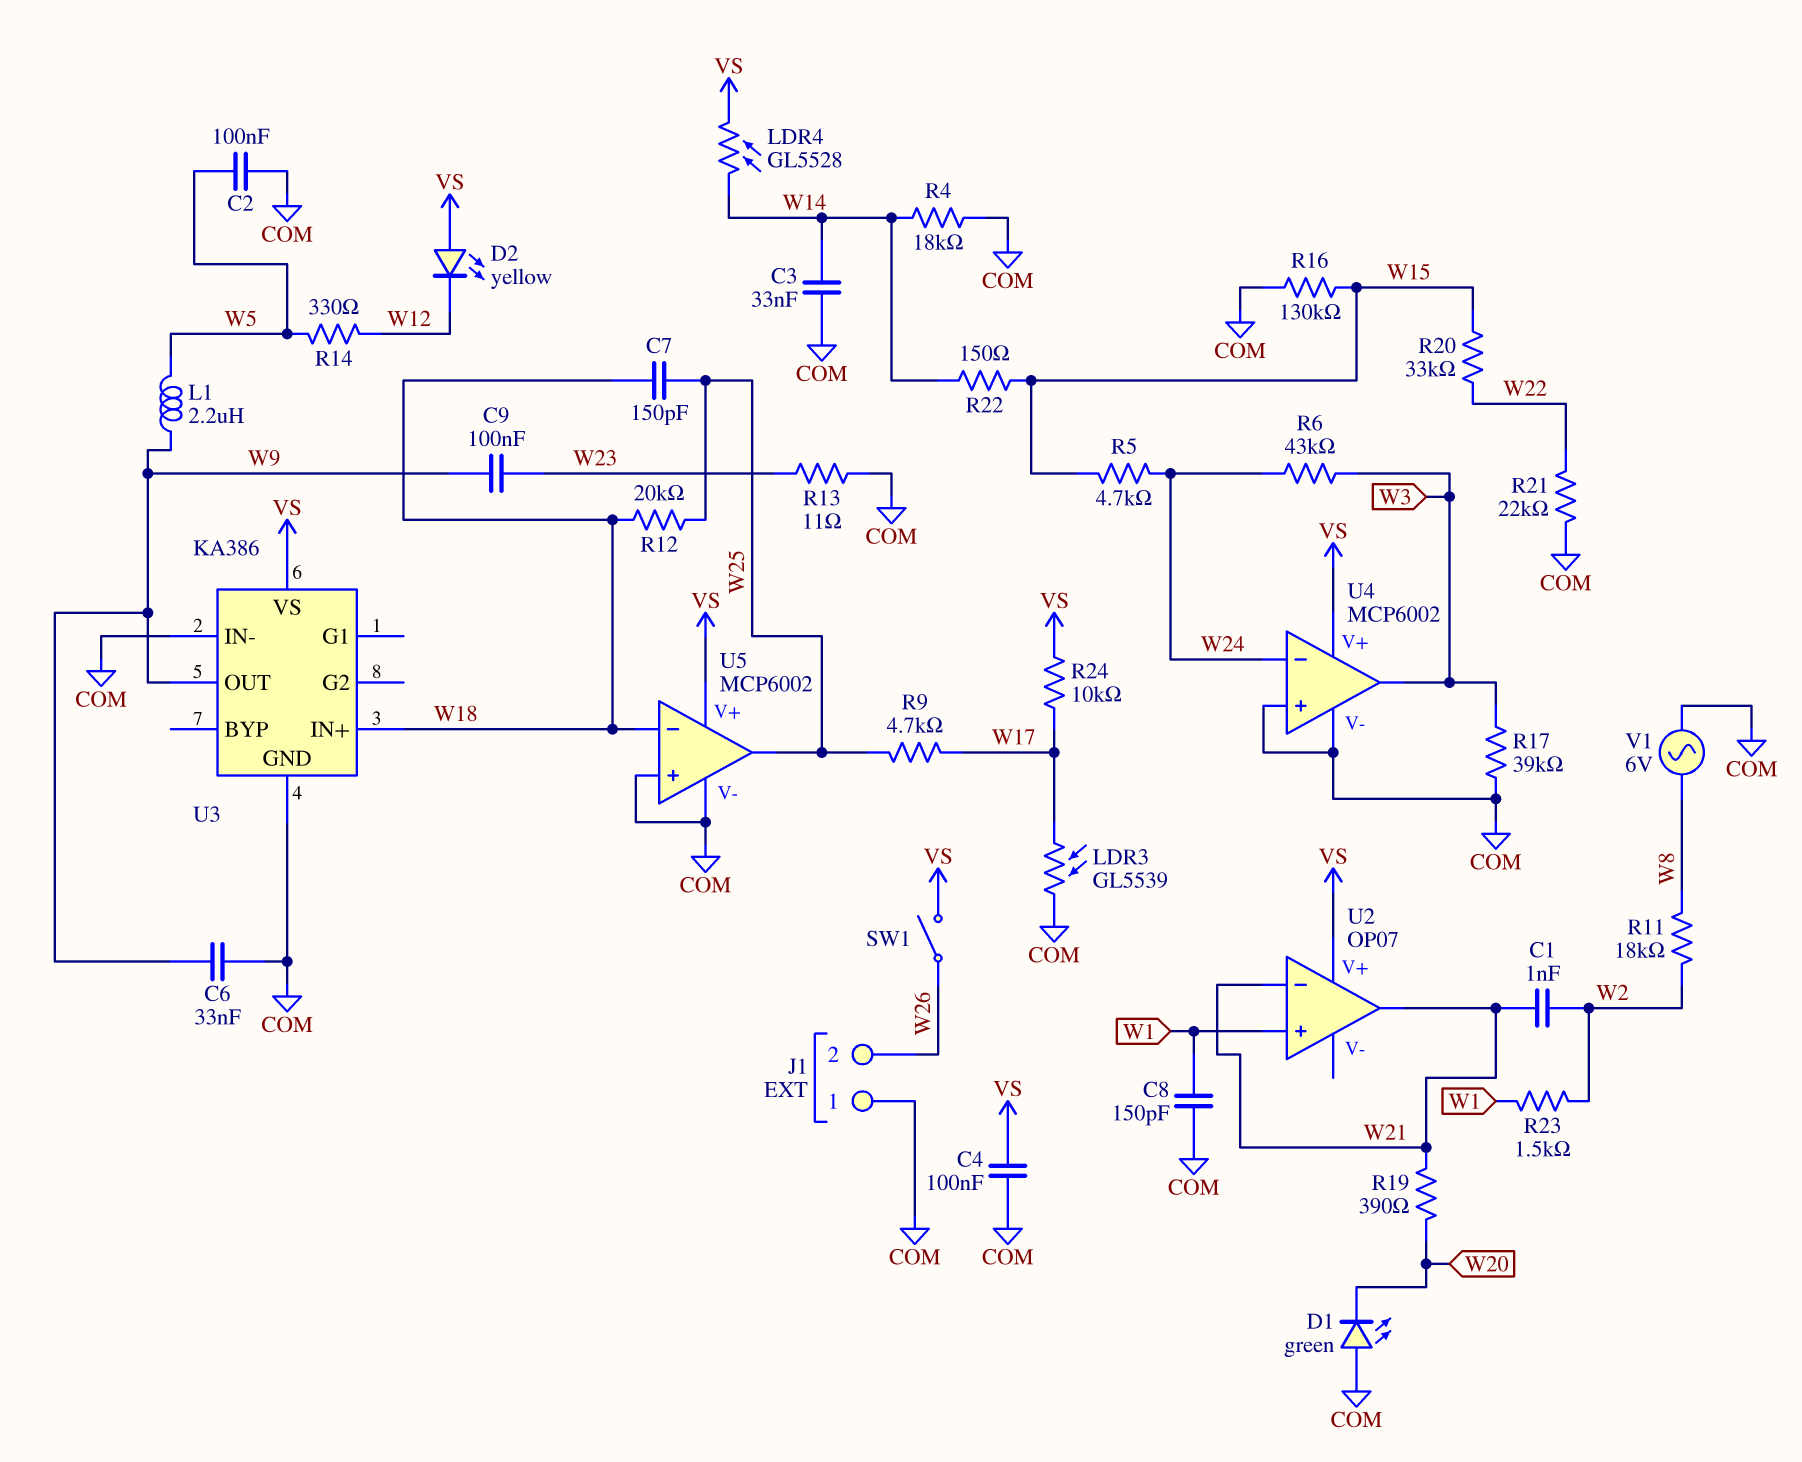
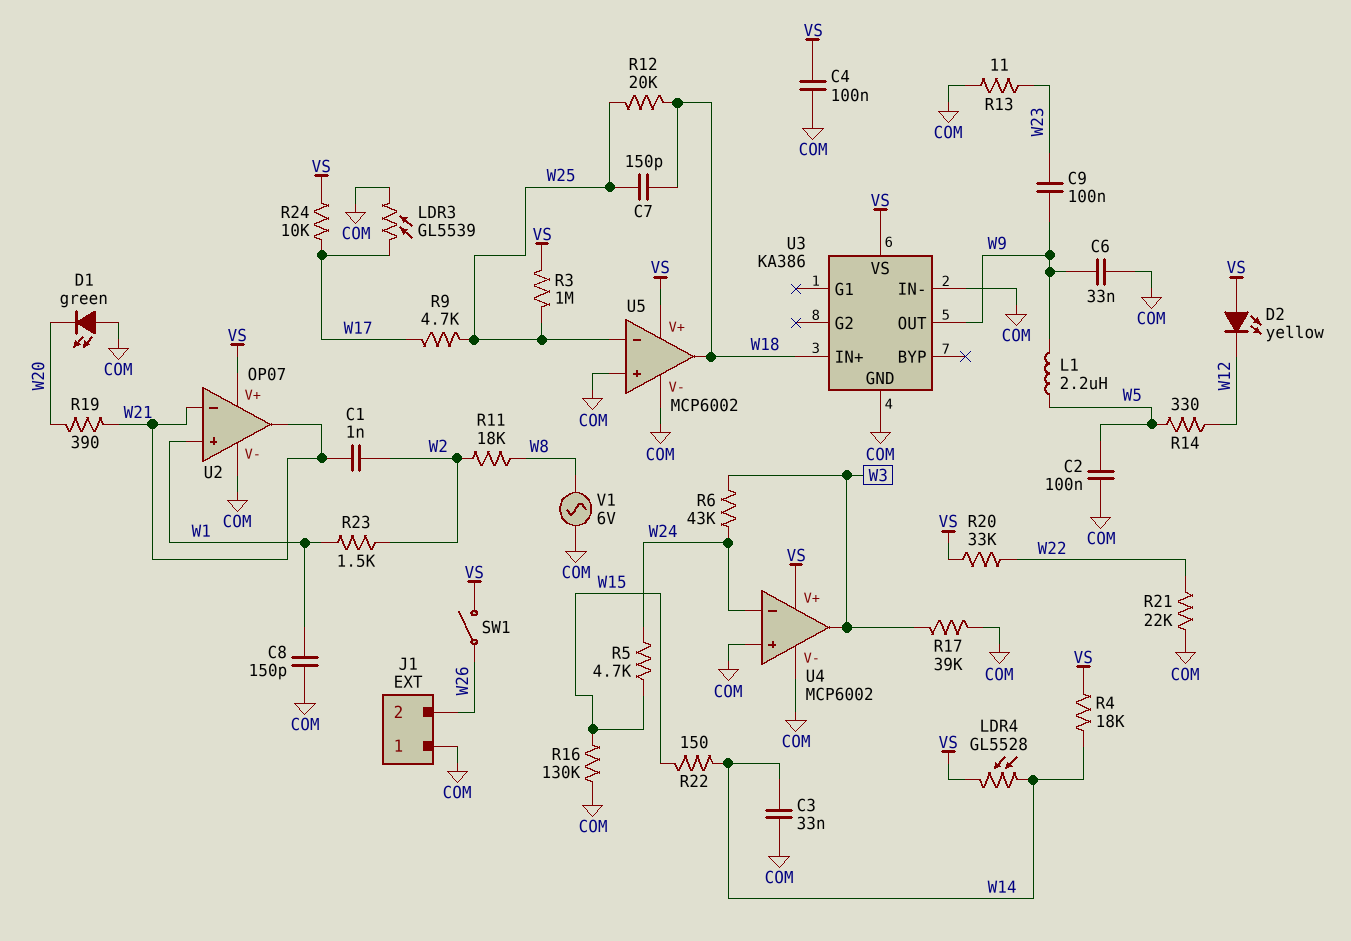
R3: none -> 1M (VS, W25)
R4: 18k (COM, W14) -> 18k (VS, W14)
R20: 33k (W15, W22) -> 33k (VS, W22)
U2 pin V-: none -> COM
U5 pin in-: W18 -> W25
U5 pin out: W25 -> W18

